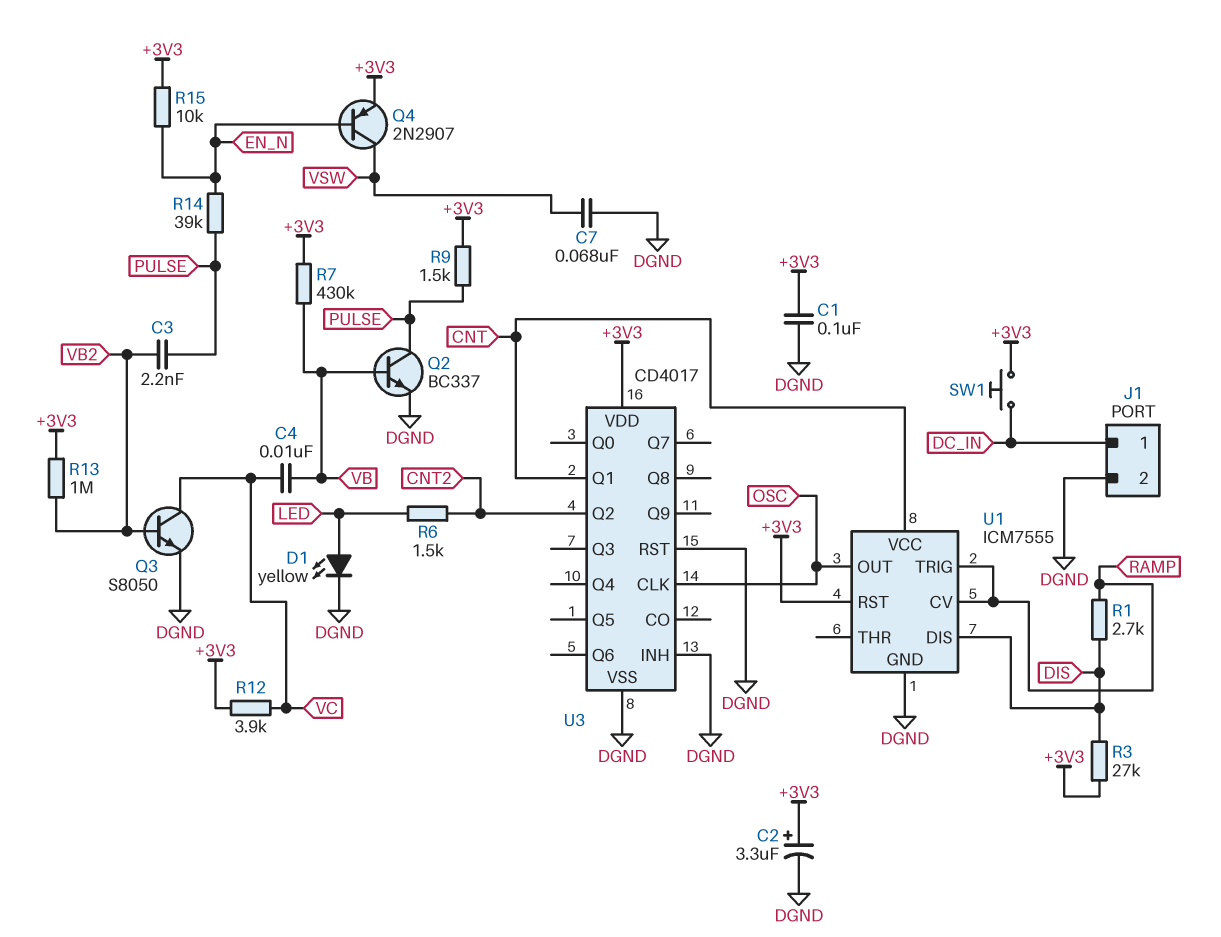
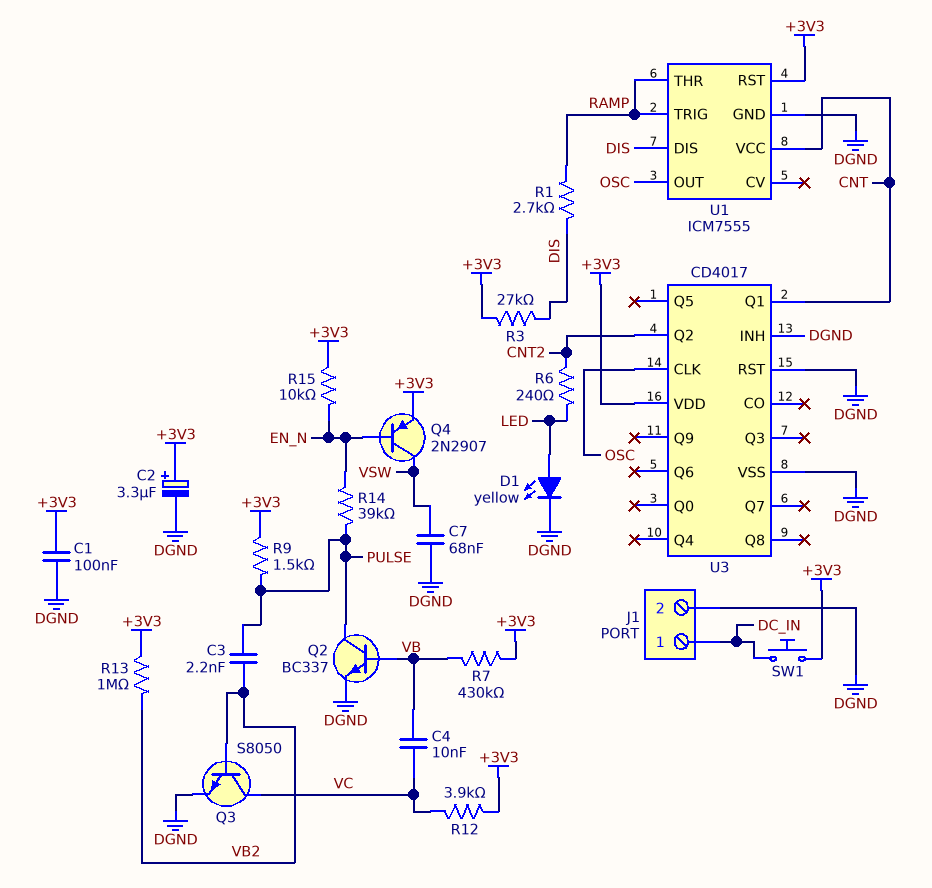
R6: 1.5k (CNT2, LED) -> 240 (CNT2, LED)
U1 pin CV: RAMP -> none
U1 pin THR: none -> RAMP

